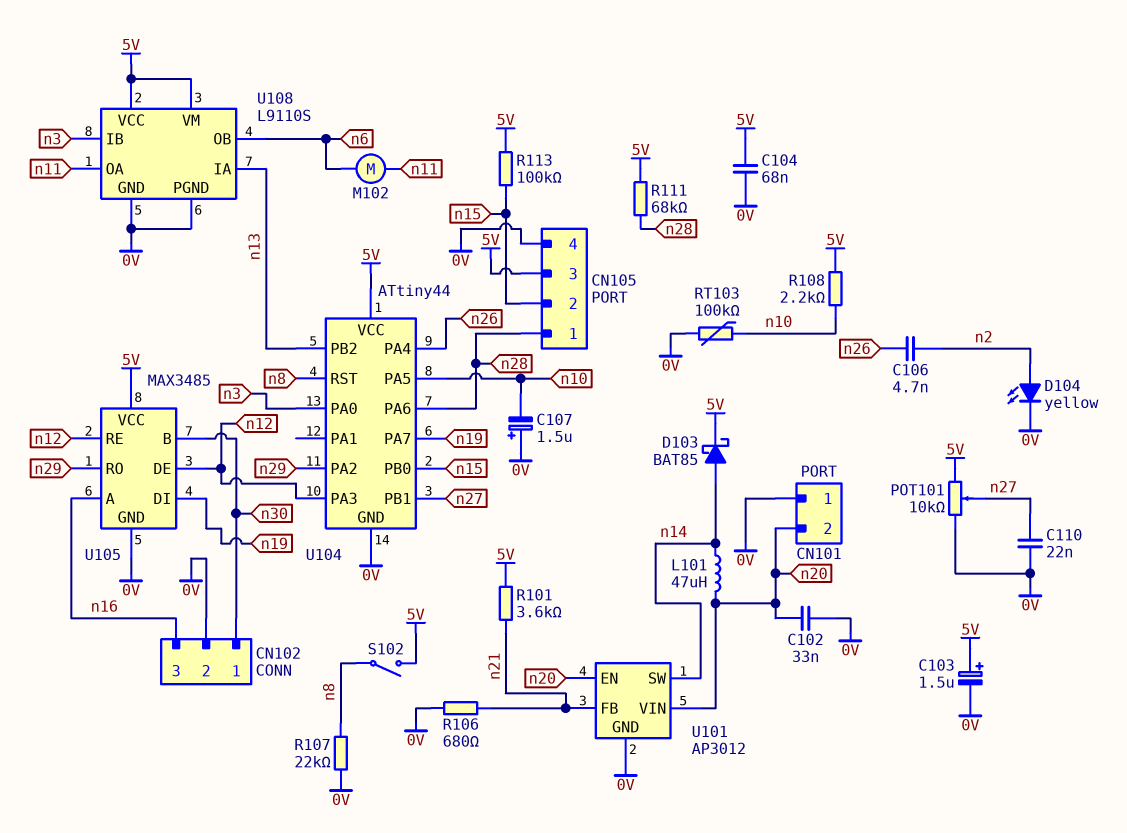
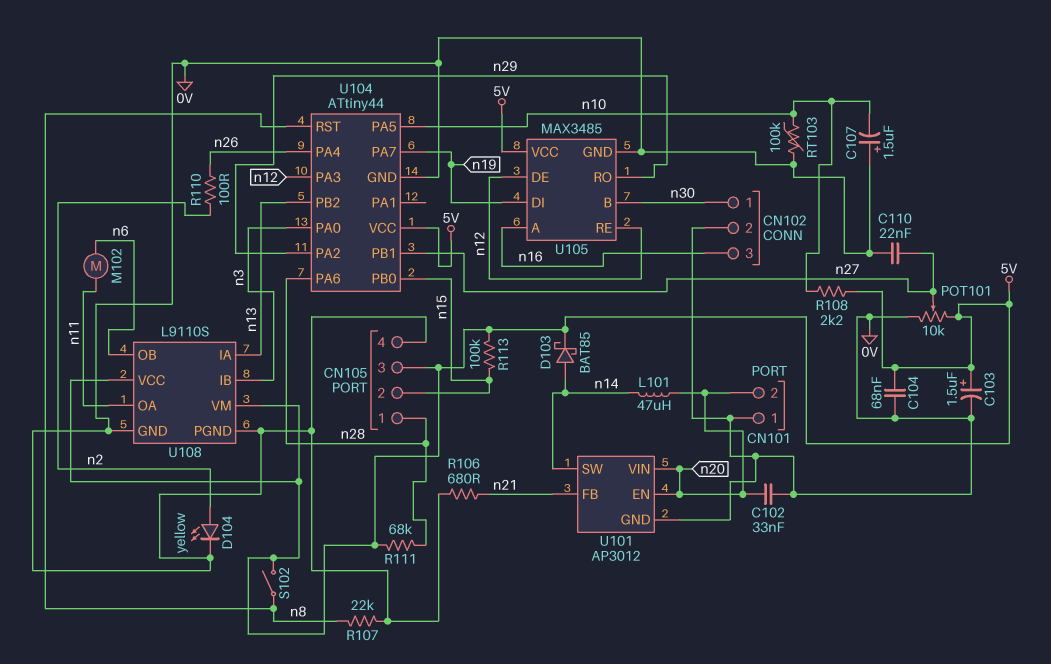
C106: 4.7nF (n2, n26) -> none
R101: 3.6k (5V, n21) -> none
R110: none -> 100 (n2, n26)

